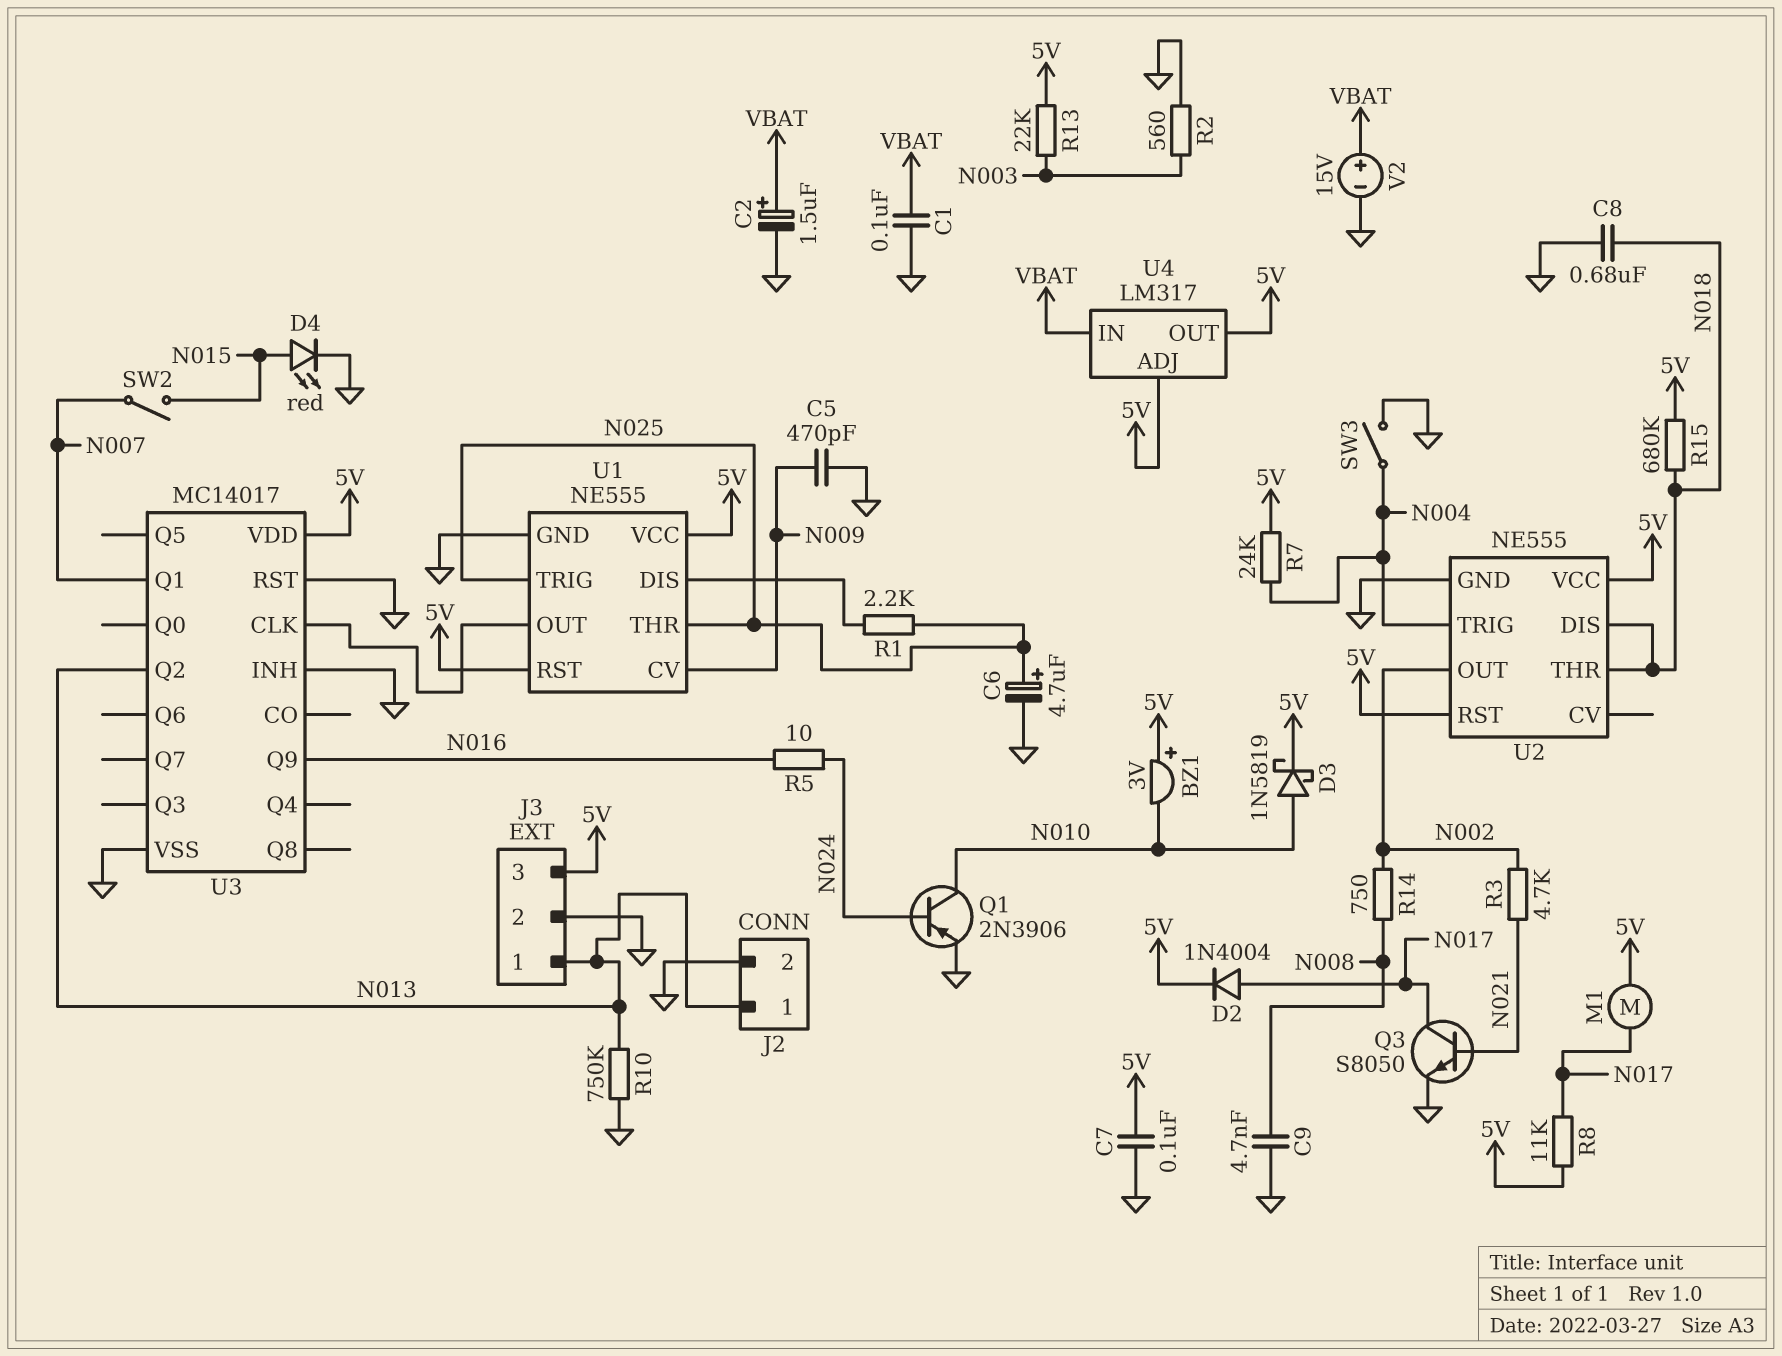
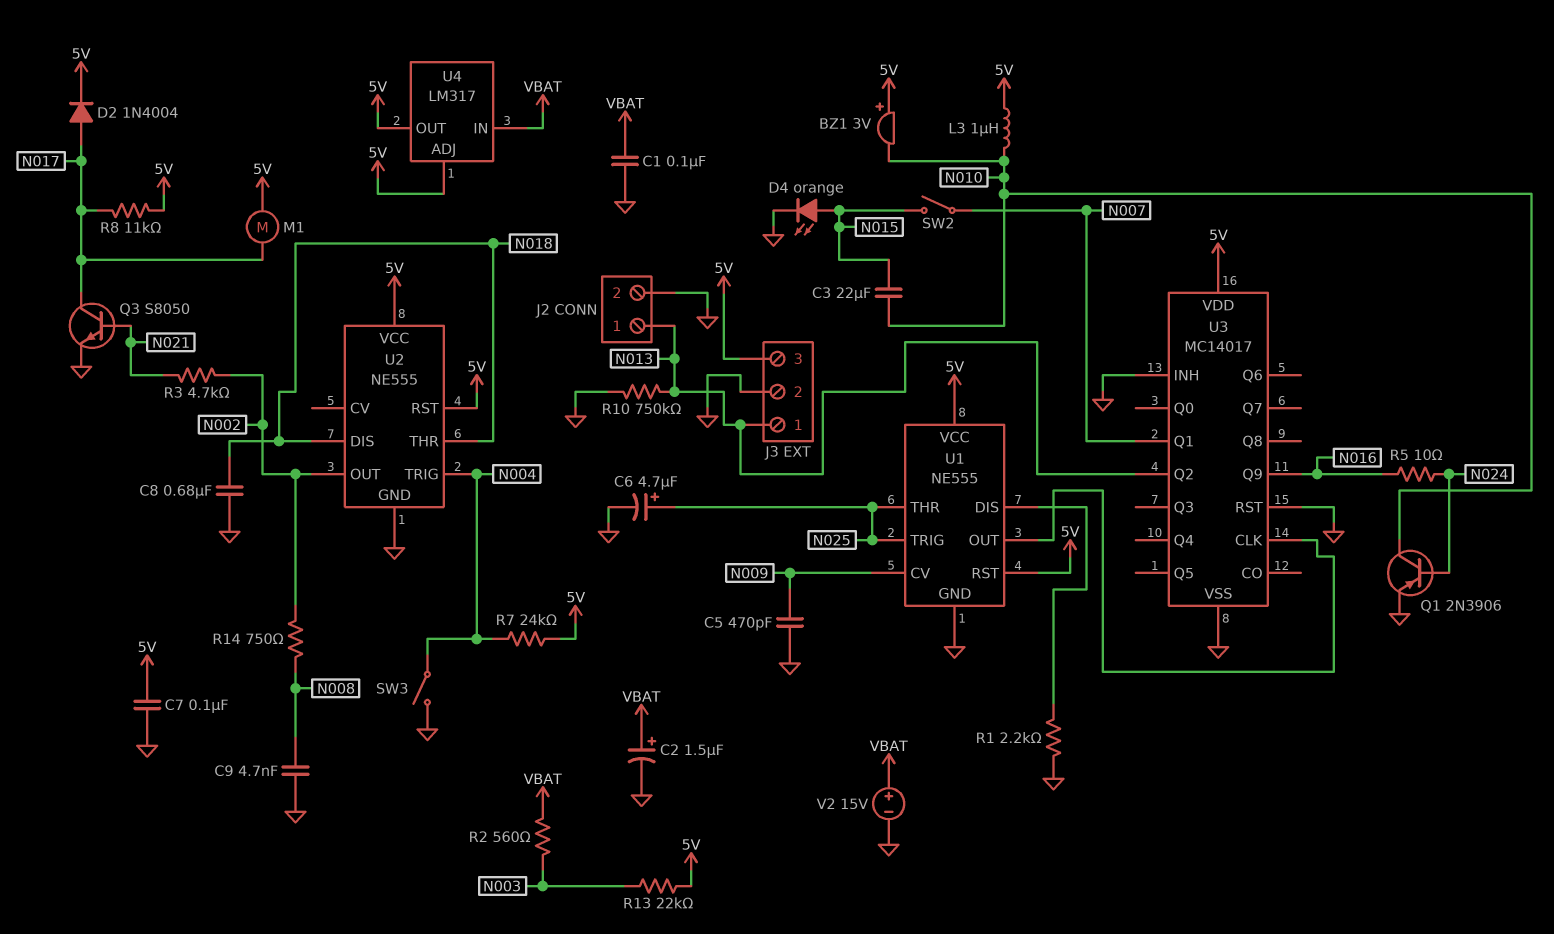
C3: none -> 22uF (N010, N015)
D3: schottky 1N5819 (A N010, K 5V) -> none
D4: LED red (A N015, K GND) -> LED orange (A N015, K GND)
L3: none -> 1uH (5V, N010)
R1: 2.2k (N025, U1/DIS) -> 2.2k (GND, U1/DIS)
R2: 560 (GND, N003) -> 560 (N003, VBAT)
R15: 680k (5V, N018) -> none

